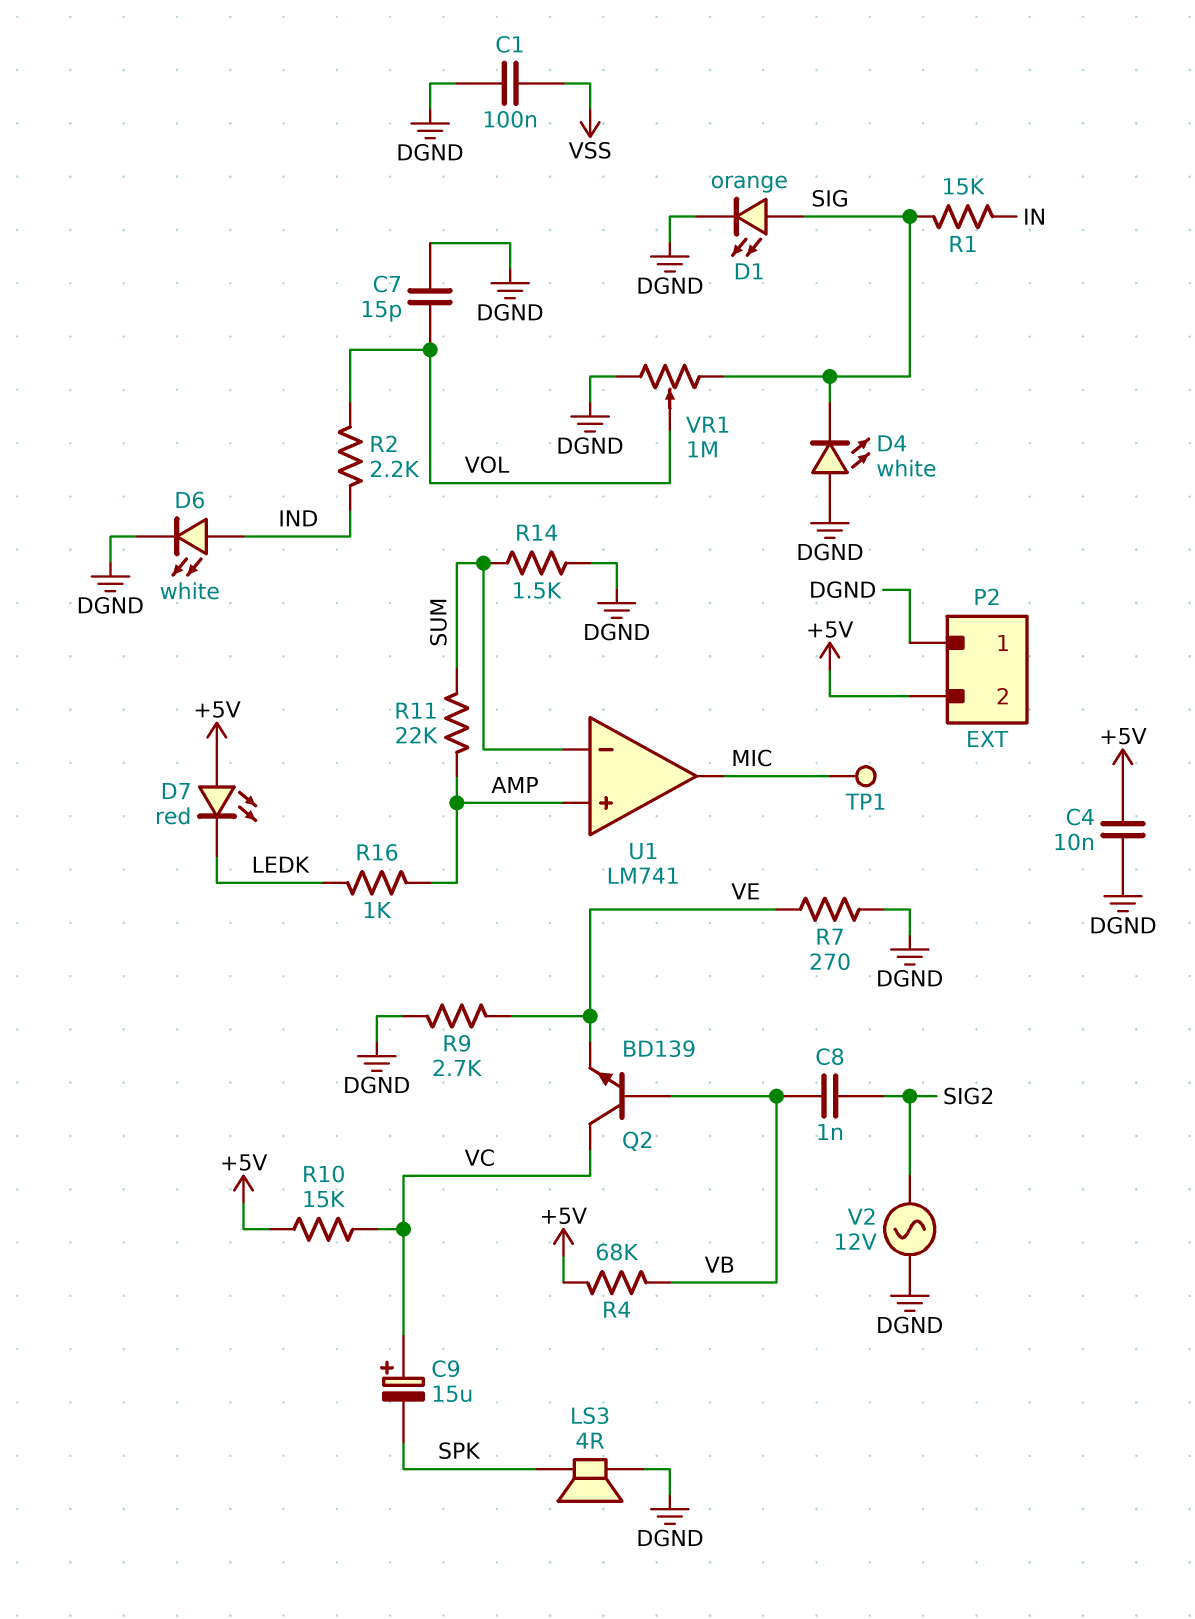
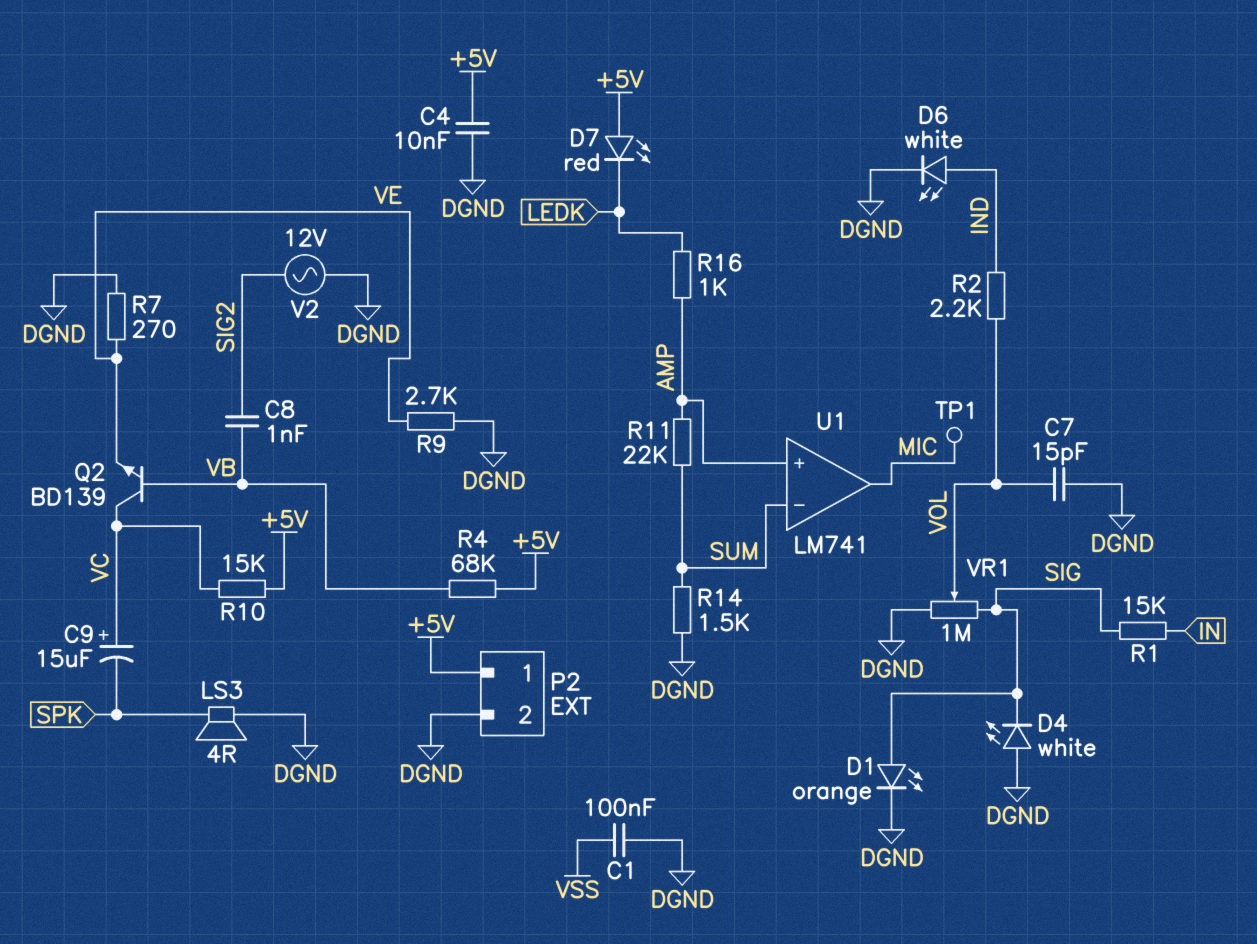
P2 pin 1: DGND -> +5V
P2 pin 2: +5V -> DGND

